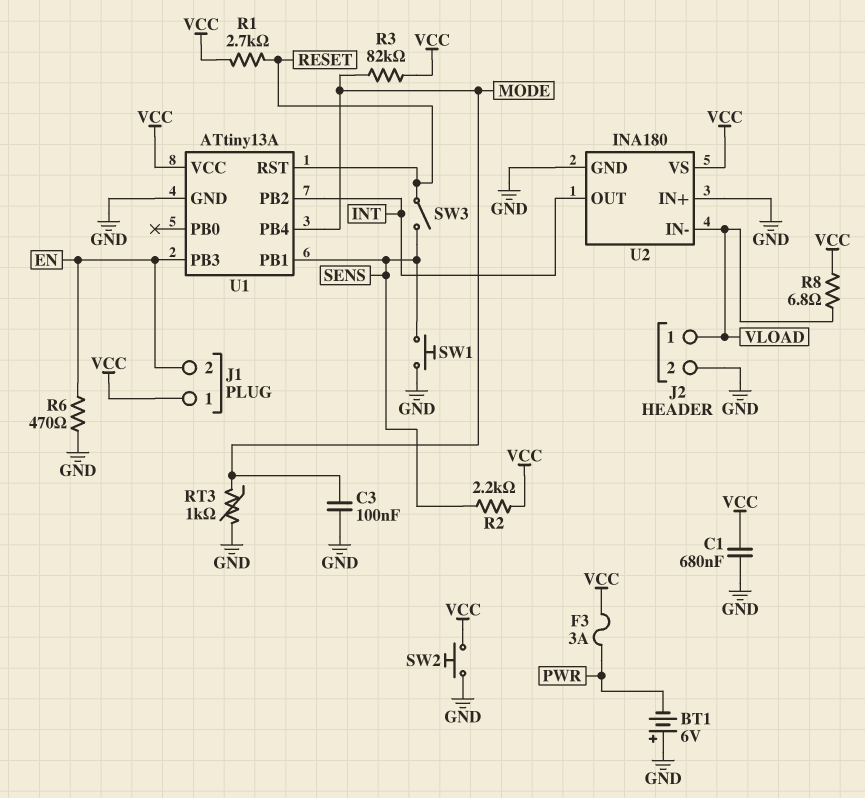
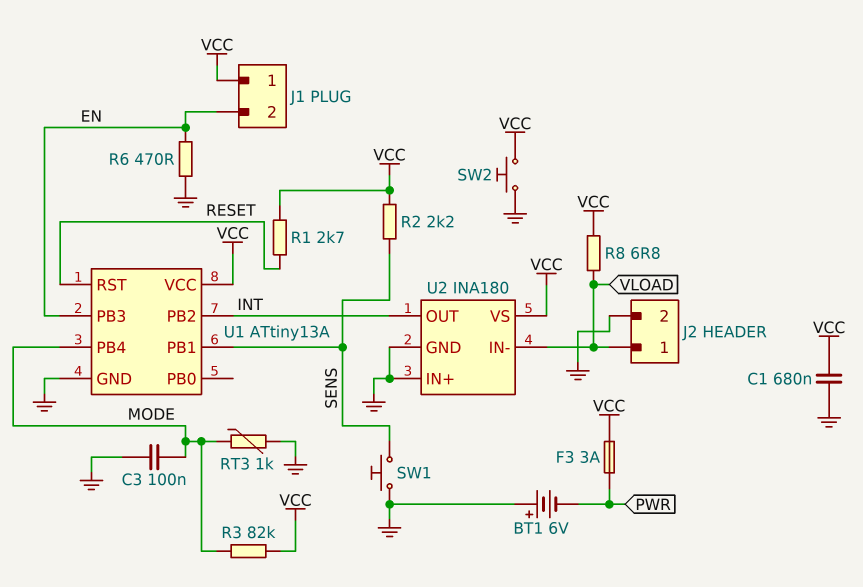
SW3: switch (RESET, SENS) -> none

